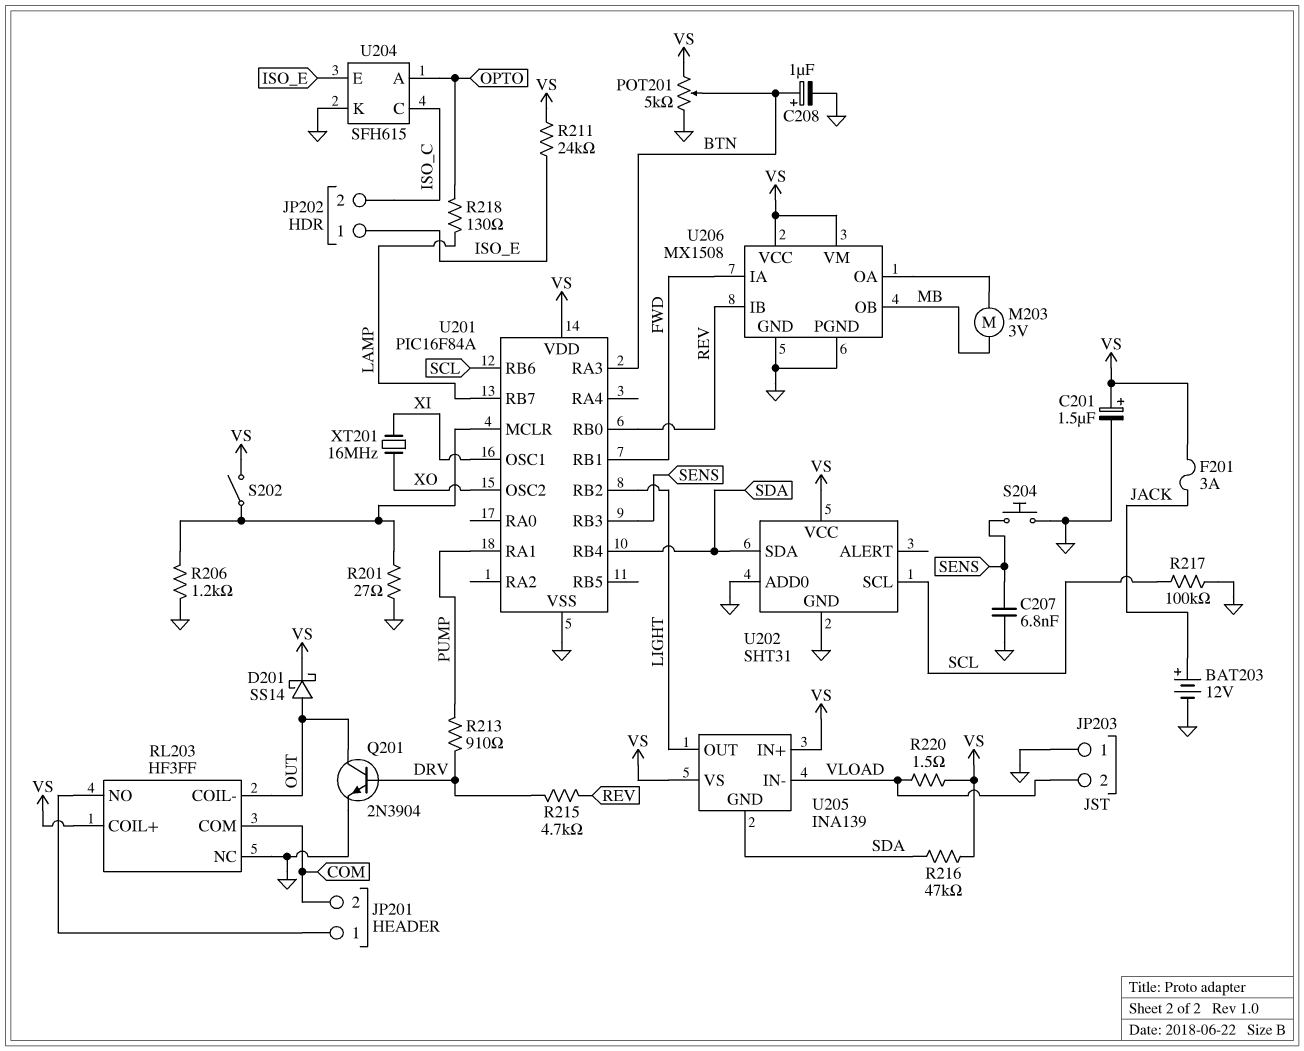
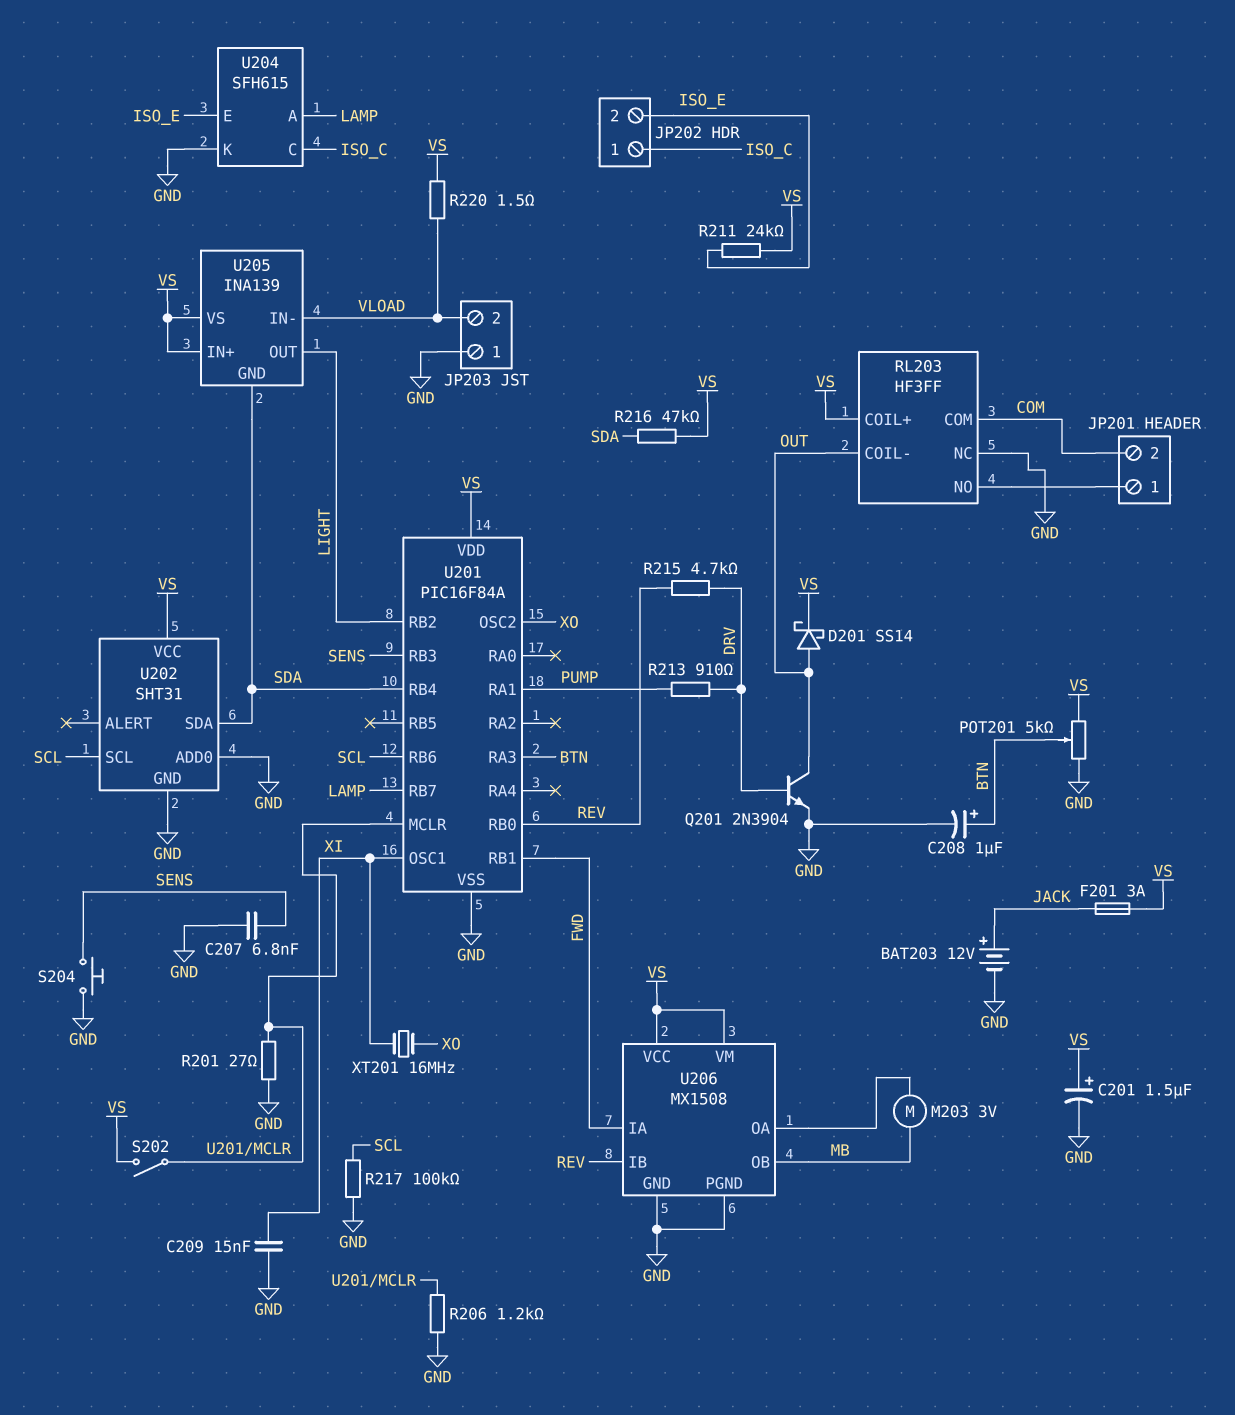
C209: none -> 15nF (GND, XI)
JP202 pin 1: ISO_E -> ISO_C
JP202 pin 2: ISO_C -> ISO_E
R218: 130 (LAMP, OPTO) -> none
U204 pin A: OPTO -> LAMP

